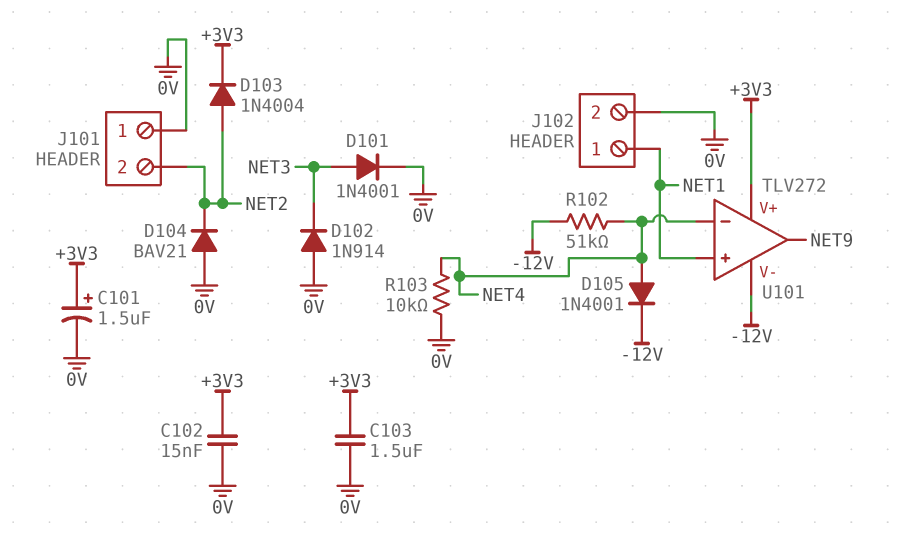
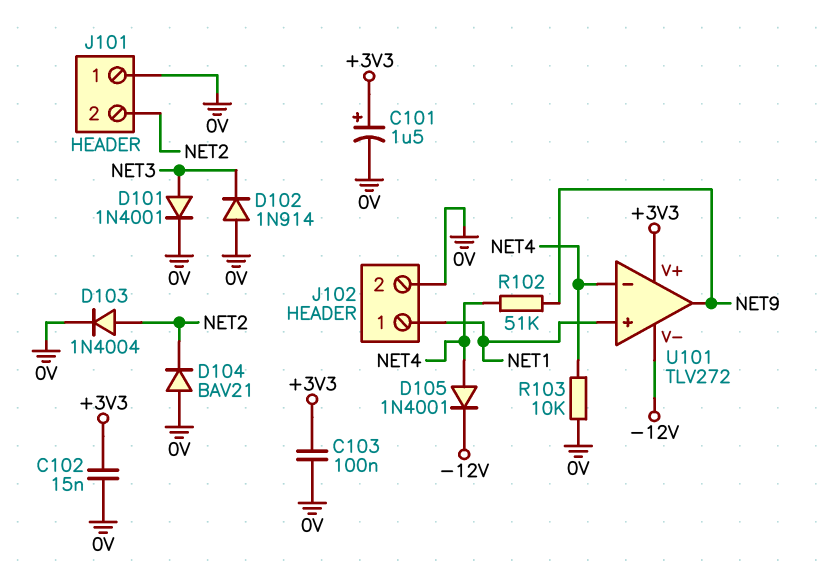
C103: 1.5uF (+3V3, 0V) -> 100nF (+3V3, 0V)
D103: diode 1N4004 (A NET2, K +3V3) -> diode 1N4004 (A NET2, K 0V)
R102: 51k (-12V, NET4) -> 51k (NET4, NET9)

